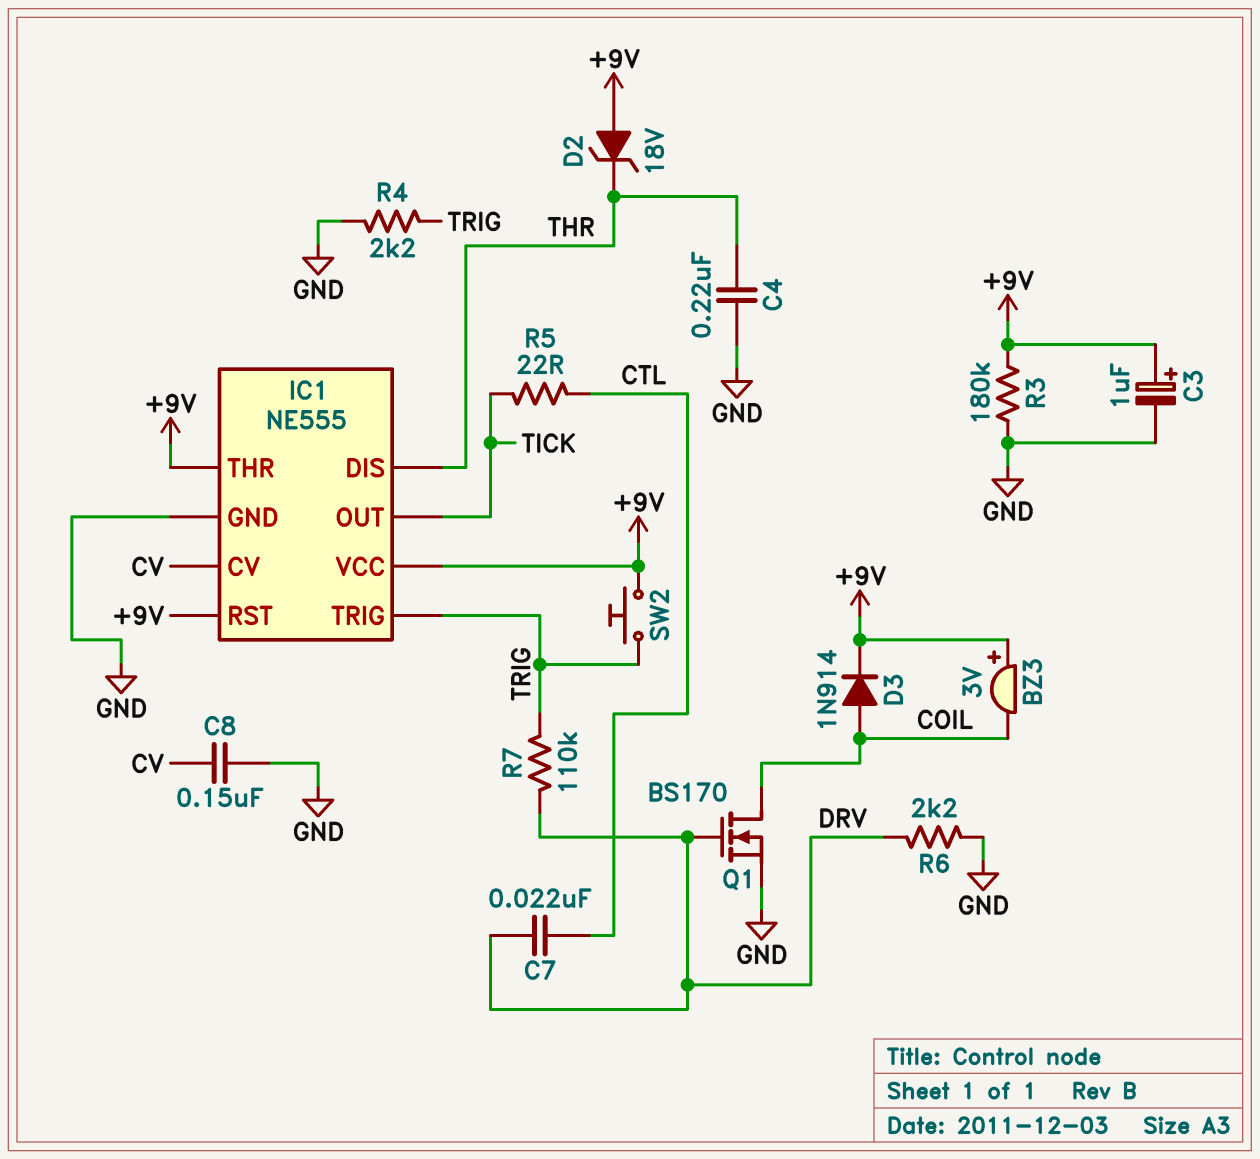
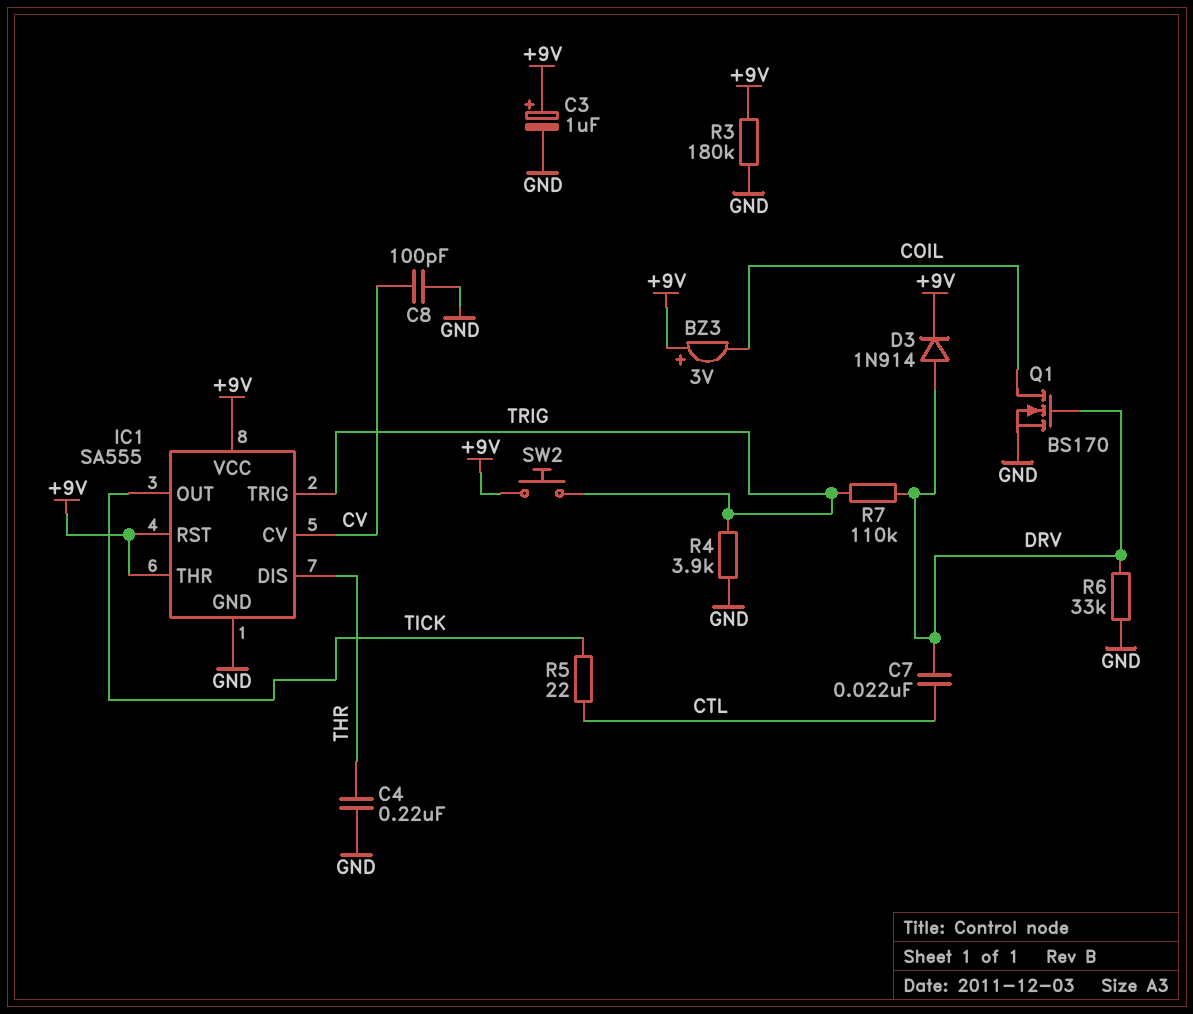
C8: 150nF (CV, GND) -> 100pF (CV, GND)
D2: zener 18V (A +9V, K THR) -> none
D3: diode 1N914 (A COIL, K +9V) -> diode 1N914 (A DRV, K +9V)
IC1: NE555 -> SA555
R4: 2.2k (GND, TRIG) -> 3.9k (GND, TRIG)
R6: 2.2k (DRV, GND) -> 33k (DRV, GND)

